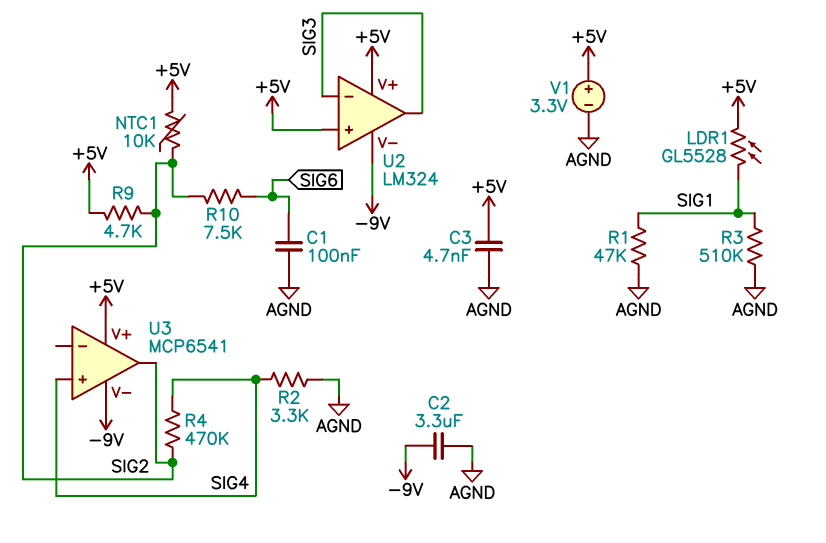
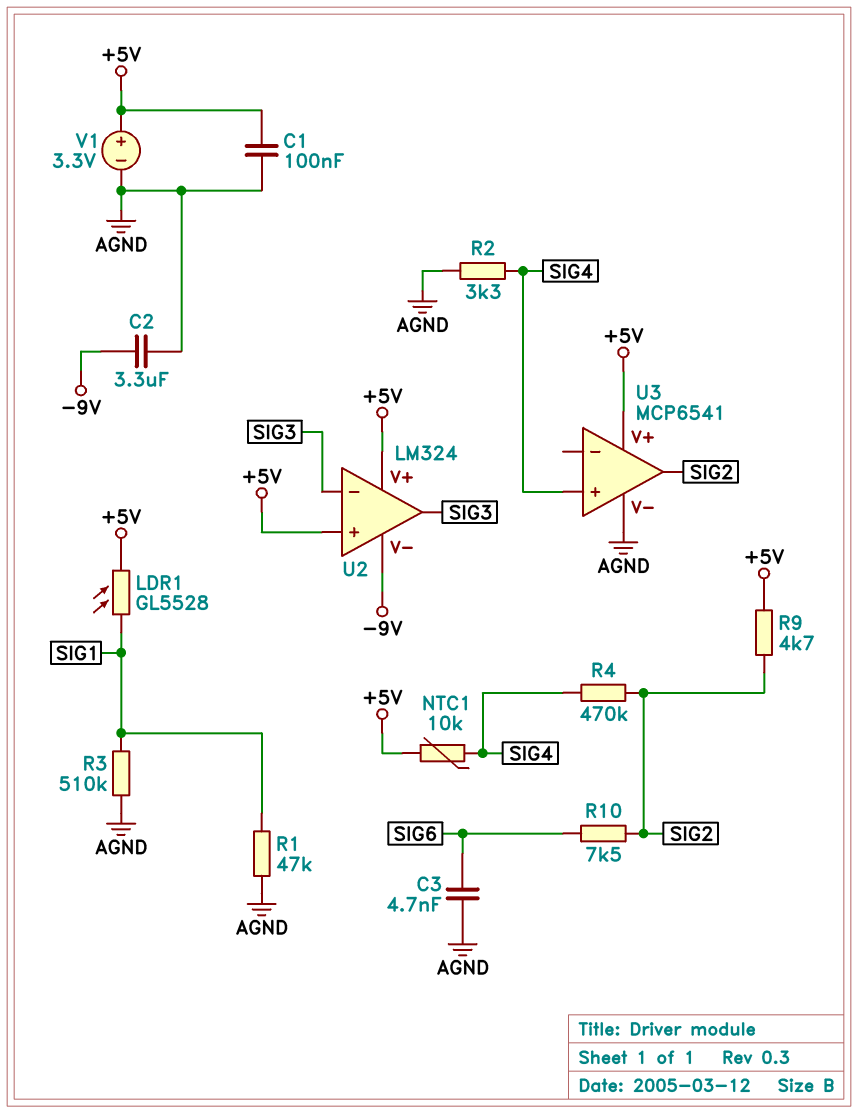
C1: 100nF (AGND, SIG6) -> 100nF (+5V, AGND)
C3: 4.7nF (+5V, AGND) -> 4.7nF (AGND, SIG6)
NTC1: 10k (+5V, SIG2) -> 10k (+5V, SIG4)
U3 pin V-: -9V -> AGND

